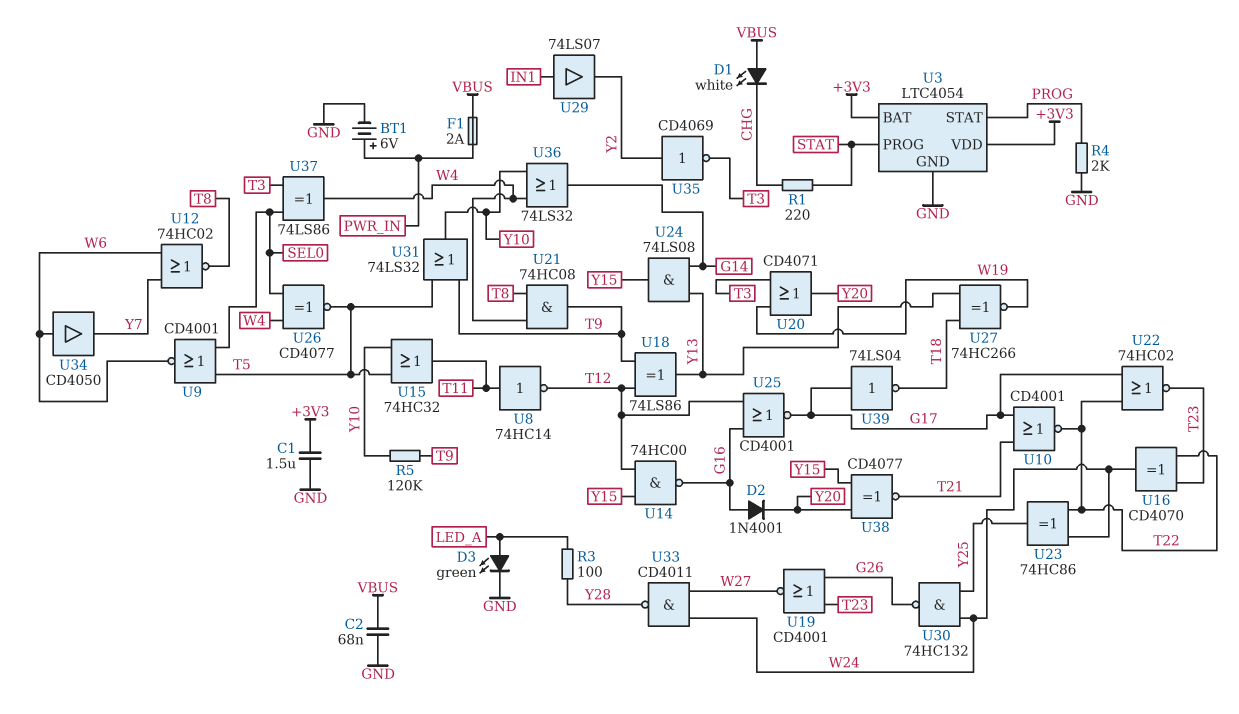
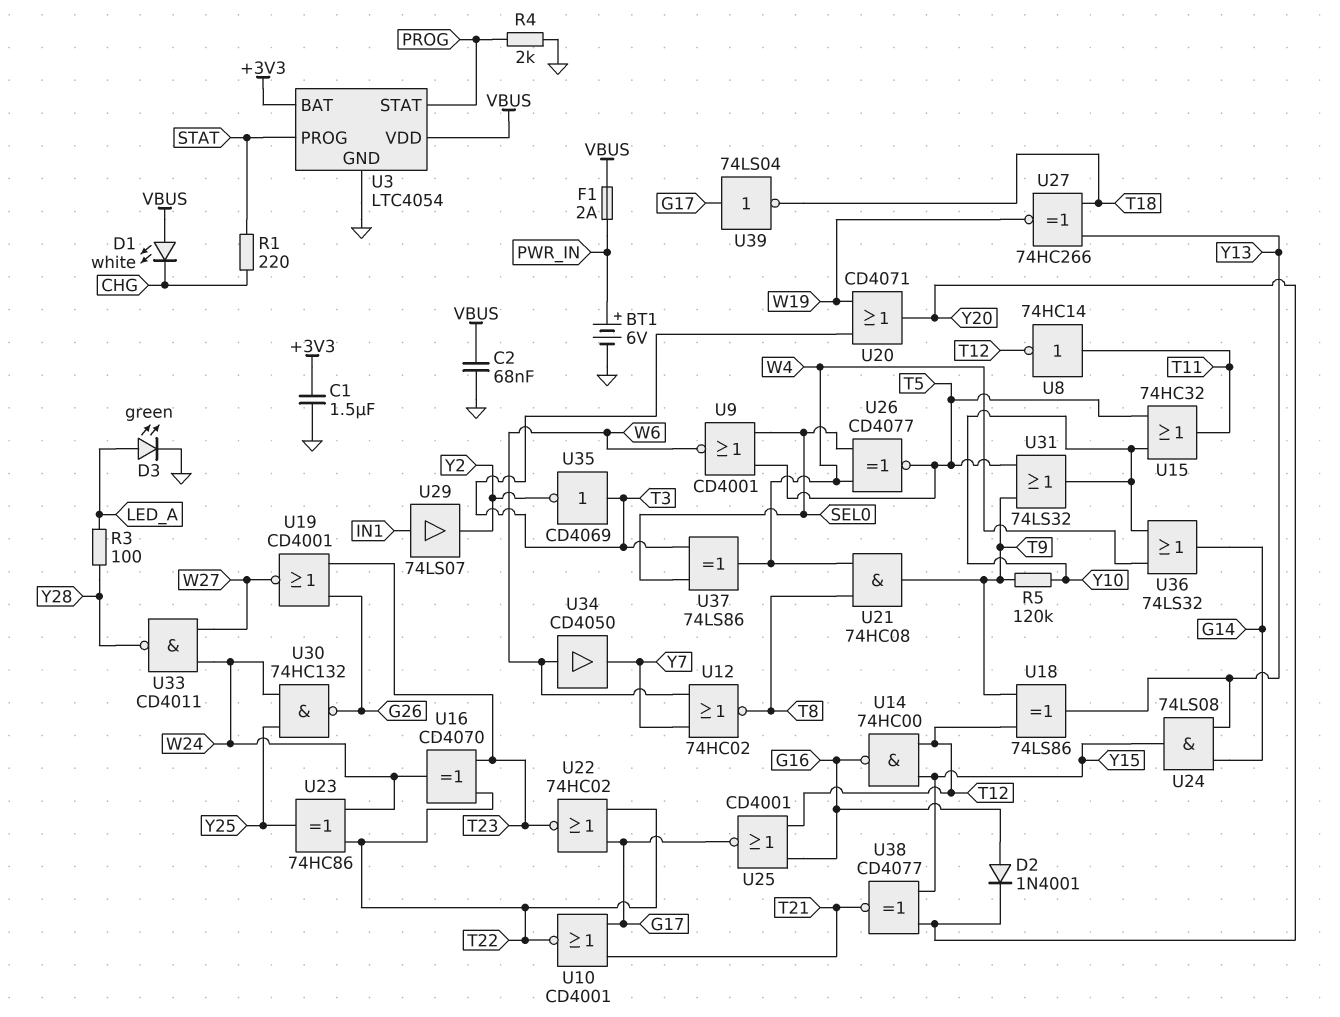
U3 pin VDD: +3V3 -> VBUS
U35: NOT CD4069 (in Y2, out T3) -> NOT CD4069 (in T3, out Y2)

